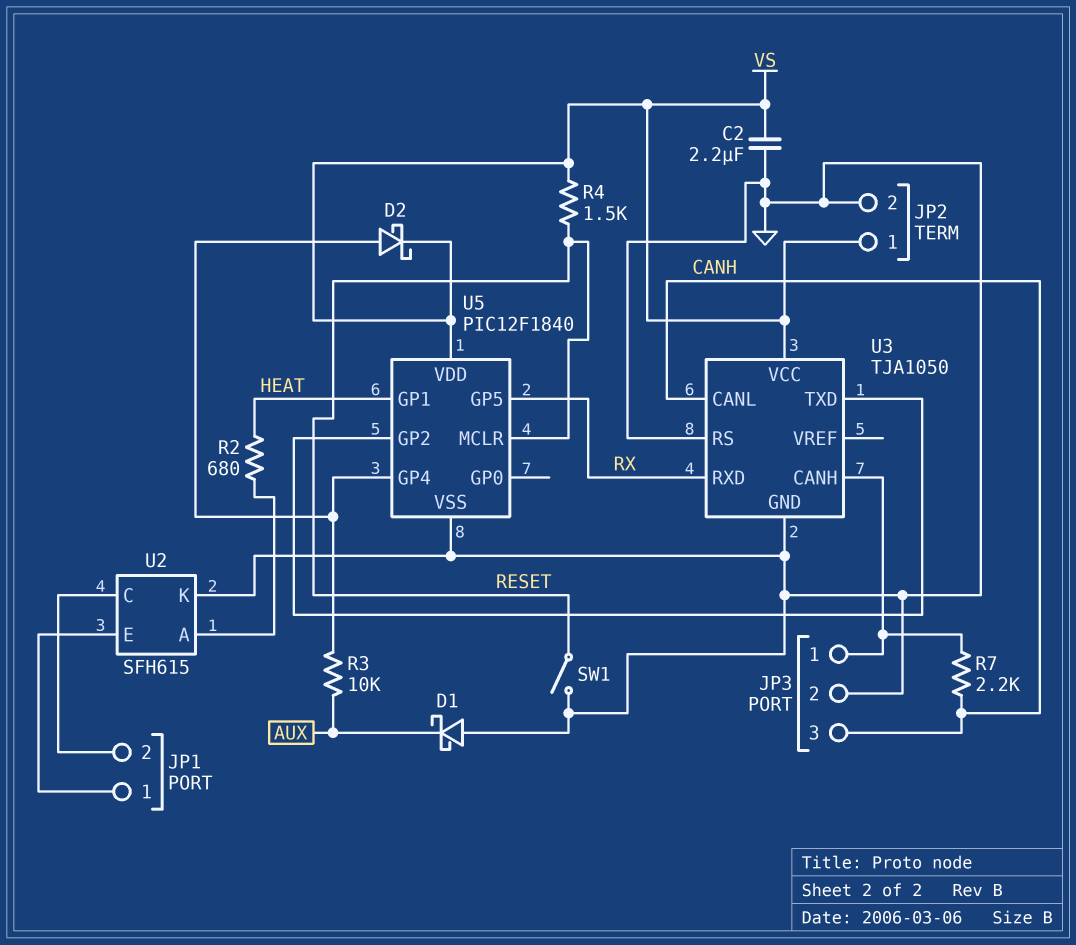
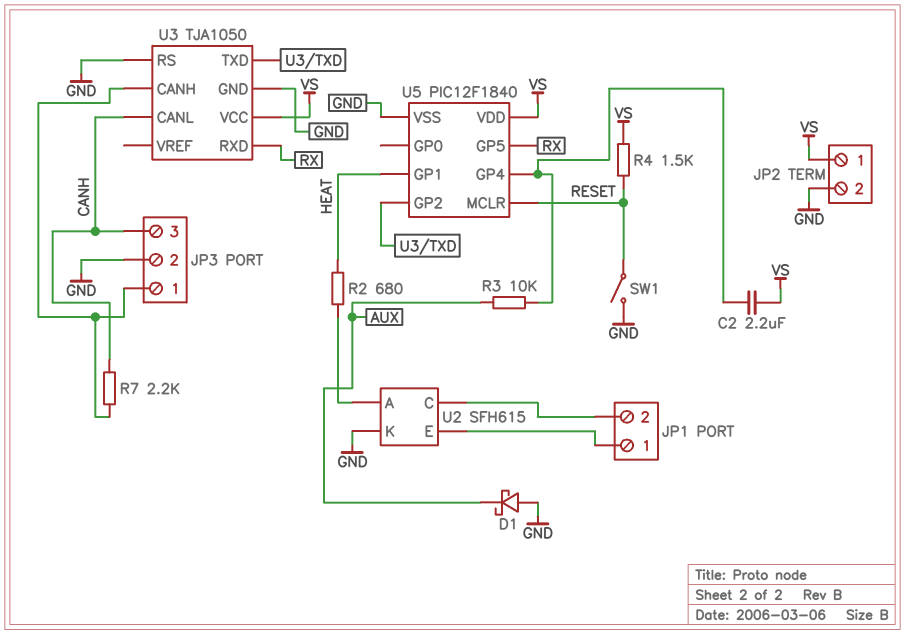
C2: 2.2uF (GND, VS) -> 2.2uF (U5/GP4, VS)
D2: schottky (A U5/GP4, K VS) -> none

